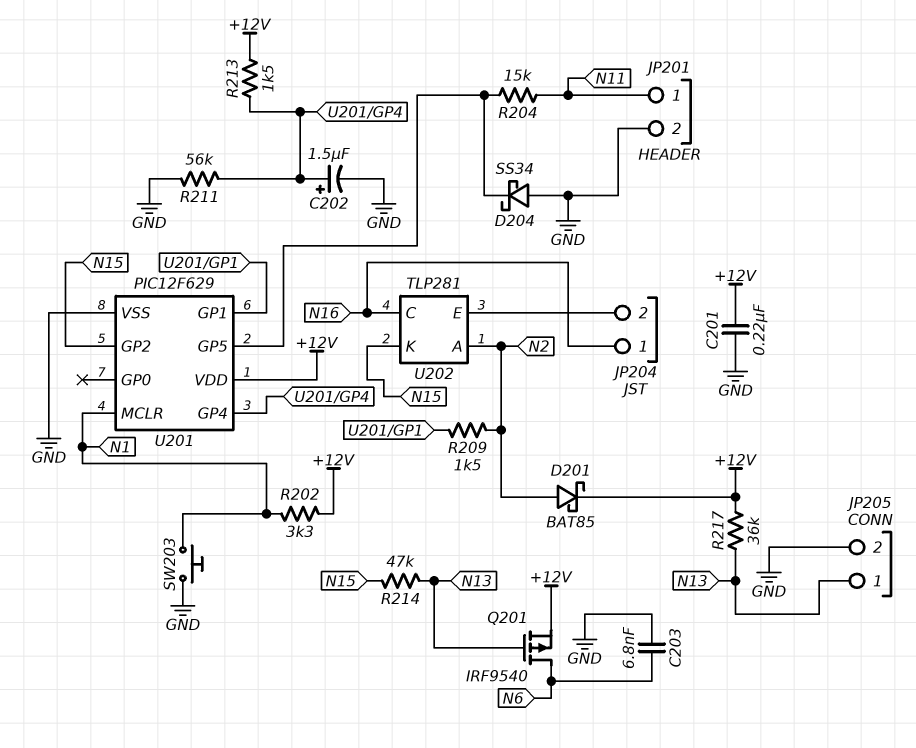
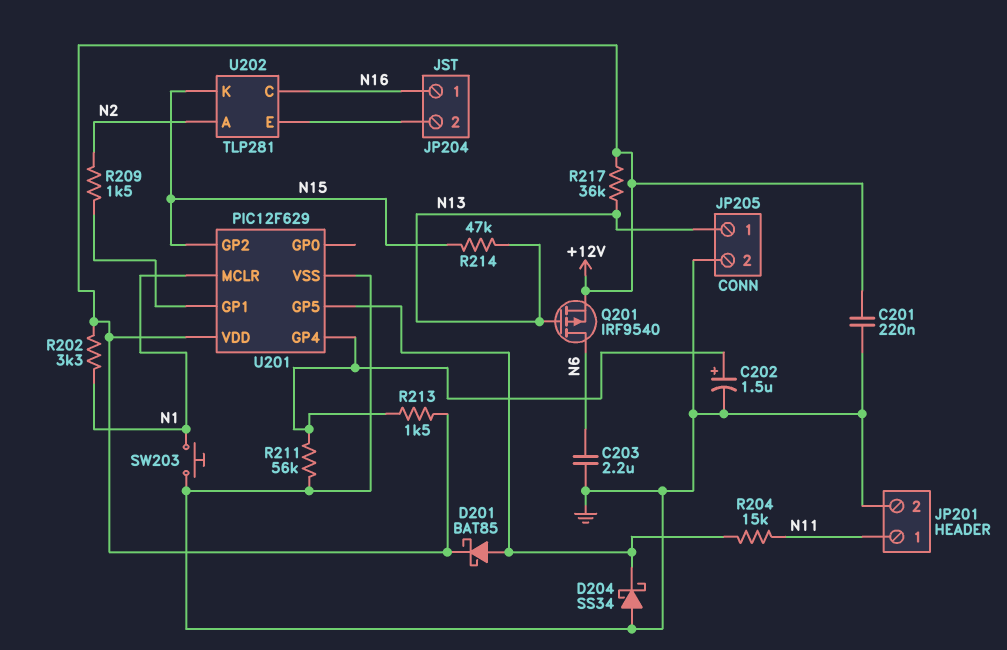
C203: 6.8nF (GND, N6) -> 2.2uF (GND, N6)
D201: schottky BAT85 (A N2, K +12V) -> schottky BAT85 (A U201/GP5, K +12V)

